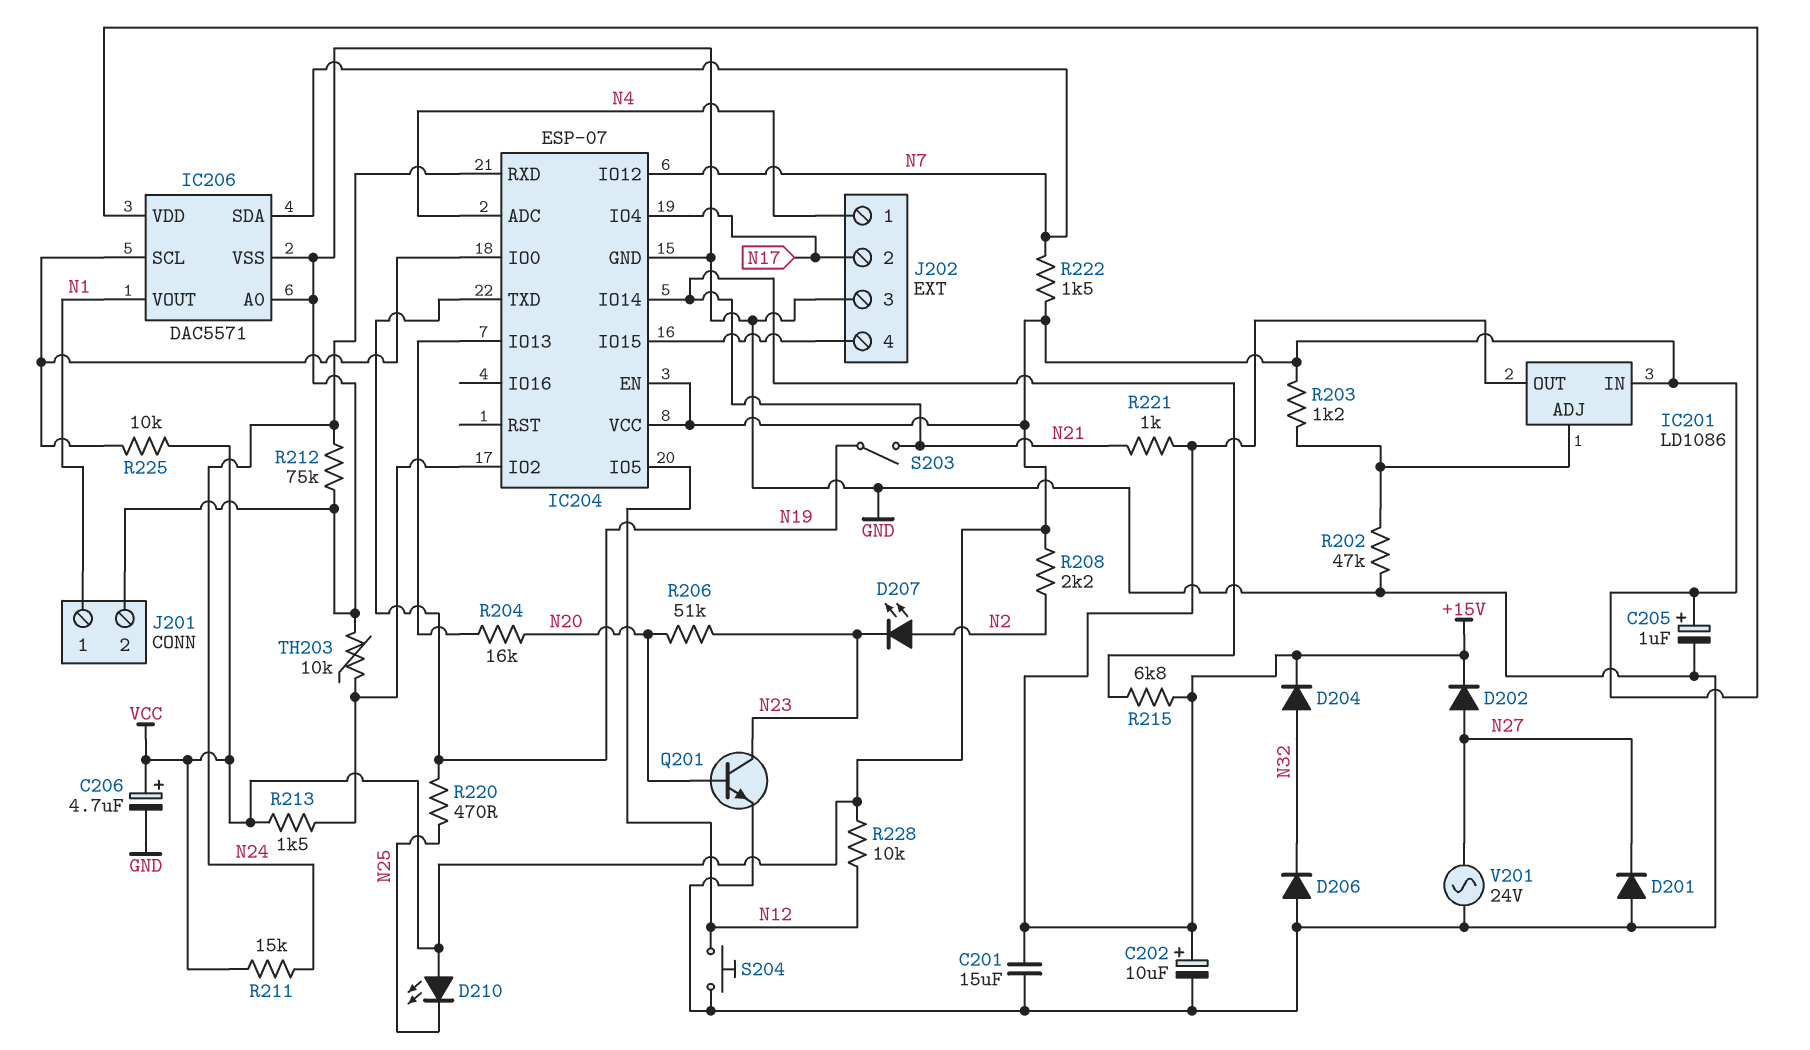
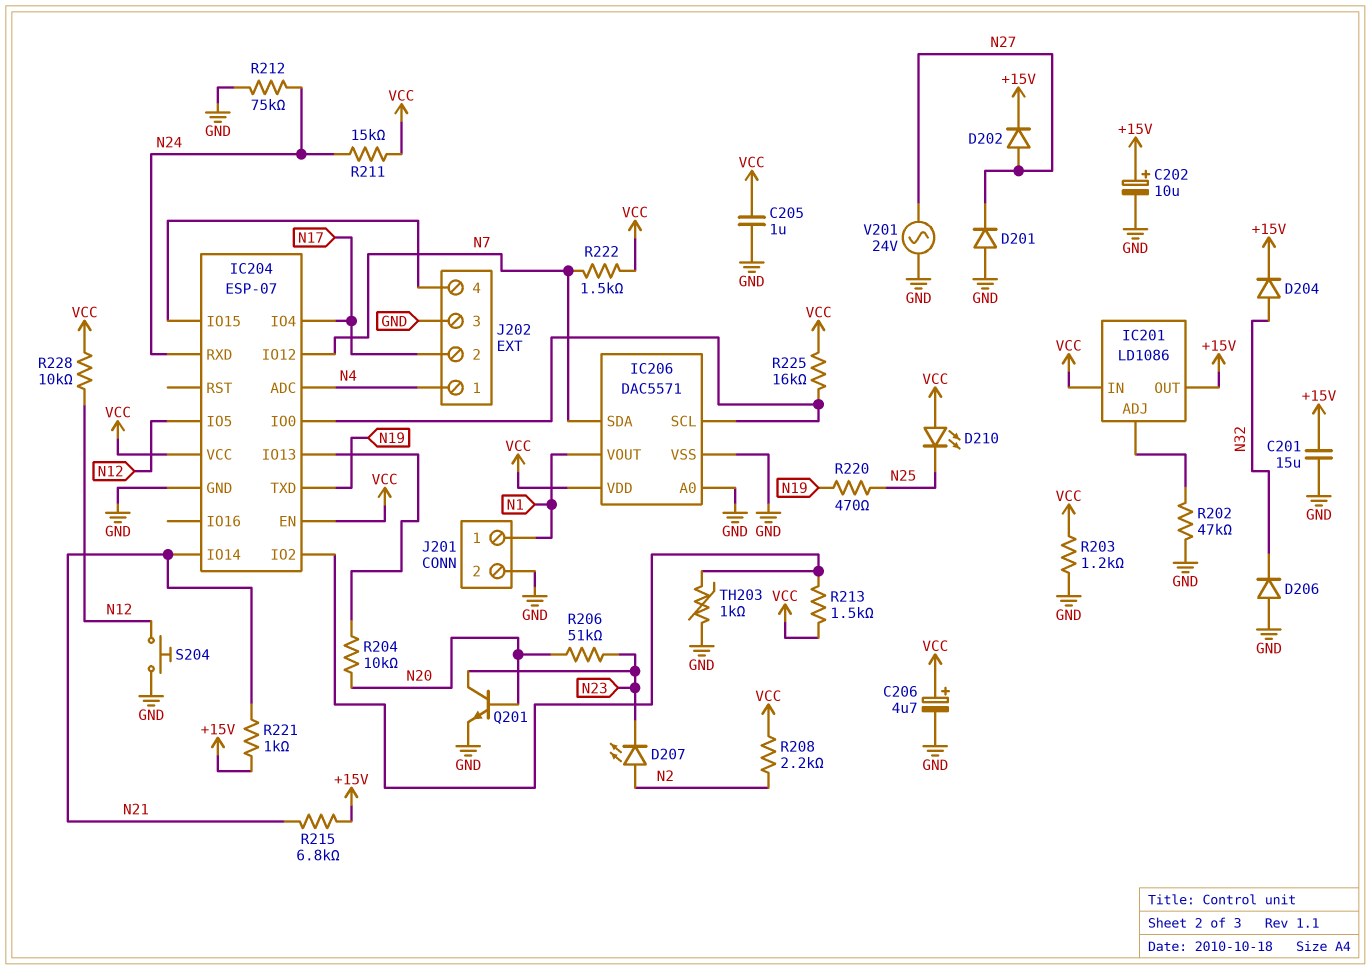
C205: 1uF (plus VCC, minus GND) -> 1uF (GND, VCC)
R203: 1.2k (IC201/ADJ, VCC) -> 1.2k (GND, VCC)
R204: 16k (IC204/IO13, N20) -> 10k (IC204/IO13, N20)
R225: 10k (IC204/IO0, VCC) -> 16k (IC204/IO0, VCC)
S203: switch (N19, N21) -> none
TH203: 10k (GND, IC204/IO2) -> 1k (GND, IC204/IO2)

